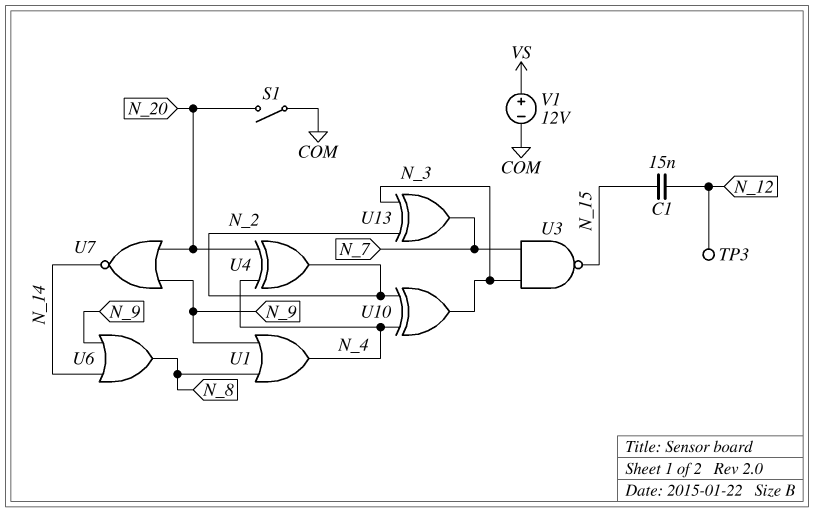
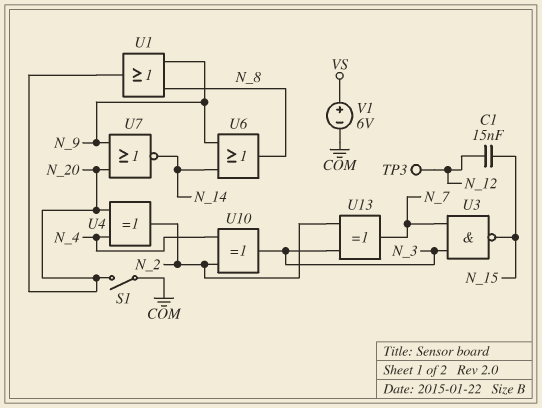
U1: OR (in N_8, in N_9, out N_4) -> OR (in N_8, in N_9, out N_20)
V1: 12V (plus VS, minus COM) -> 6V (plus VS, minus COM)

